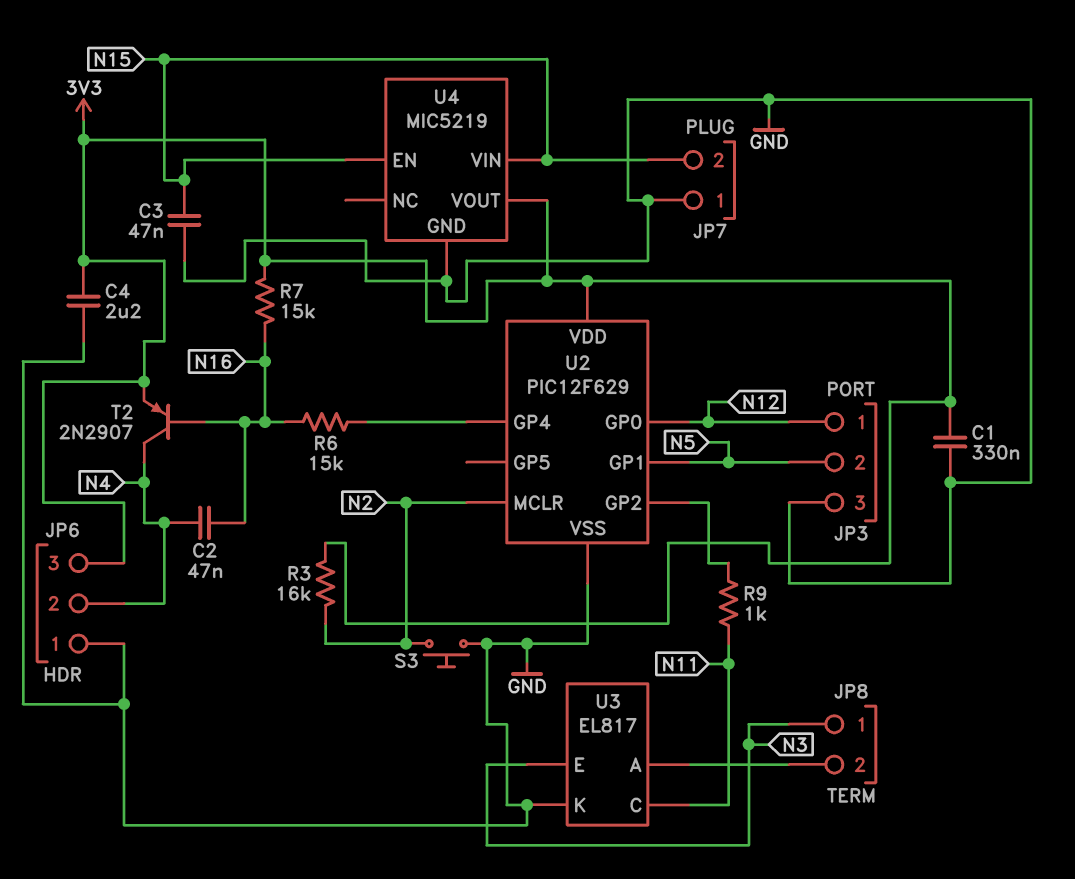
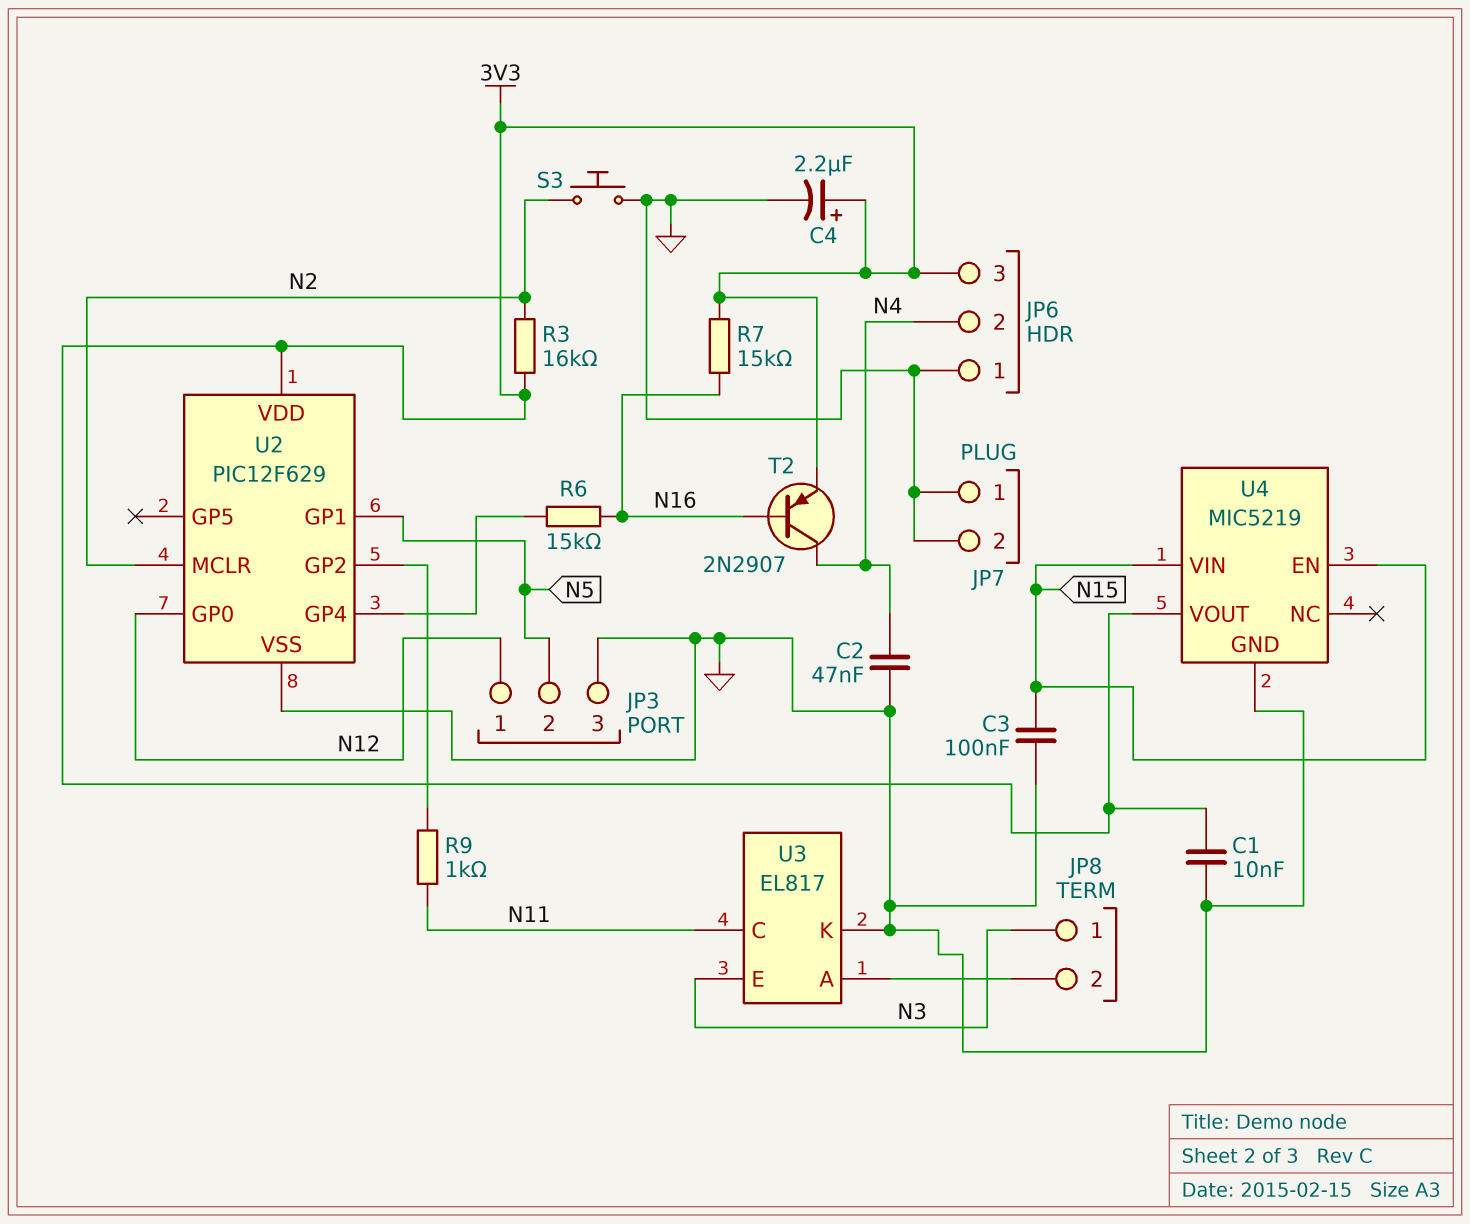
C1: 330nF (3V3, GND) -> 10nF (3V3, GND)
C2: 47nF (N4, N16) -> 47nF (GND, N4)
C3: 47nF (GND, N15) -> 100nF (GND, N15)
C4: 2.2uF (3V3, GND) -> 2.2uF (plus 3V3, minus GND)
JP7 pin 2: N15 -> GND

